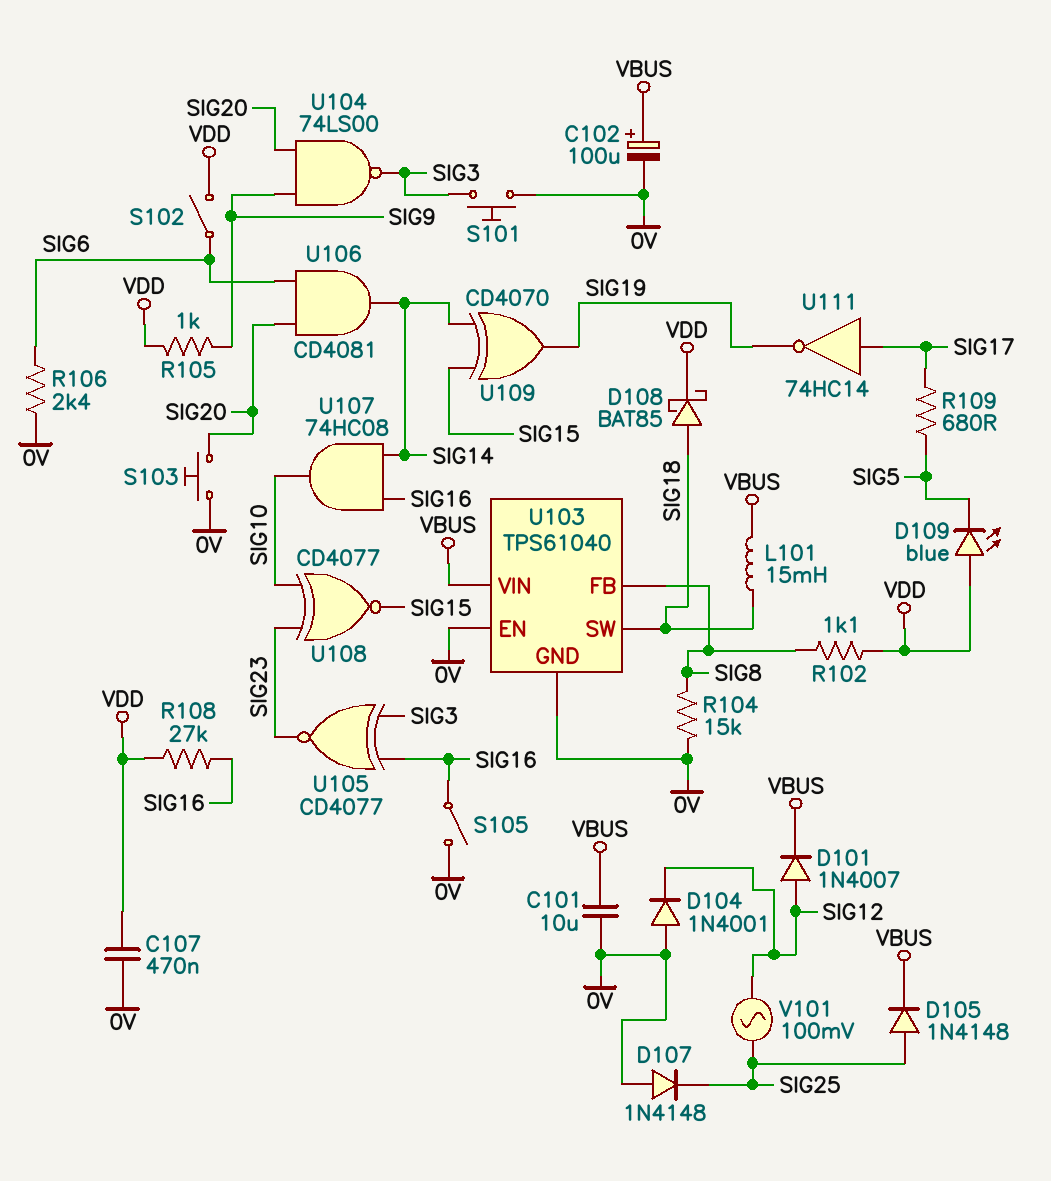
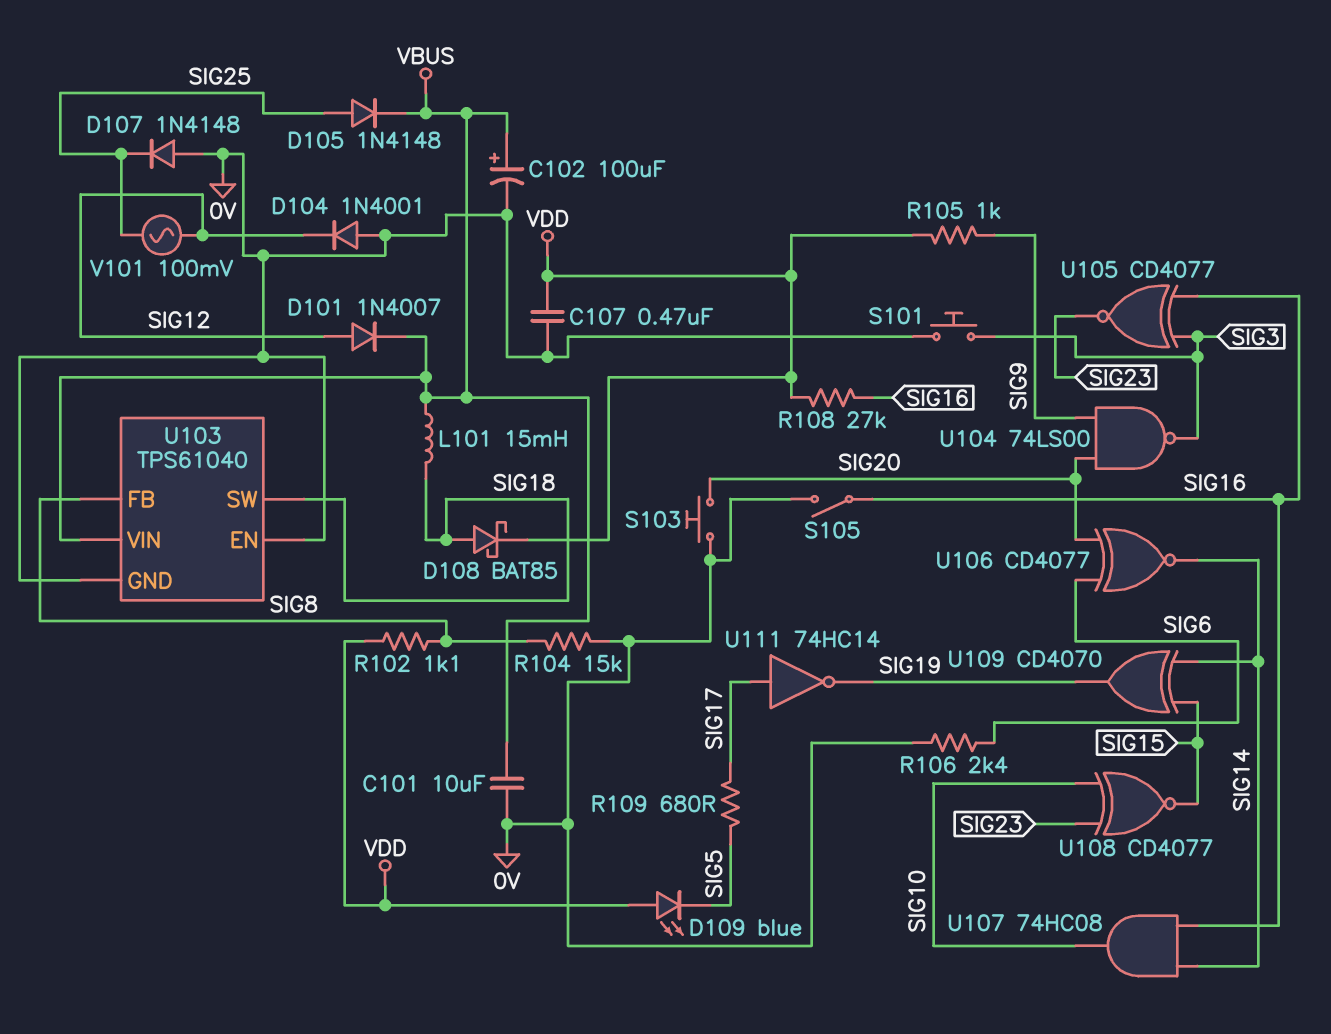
S102: switch (SIG6, VDD) -> none
U106: AND CD4081 (in SIG6, in SIG20, out SIG14) -> XNOR CD4077 (in SIG6, in SIG20, out SIG14)

